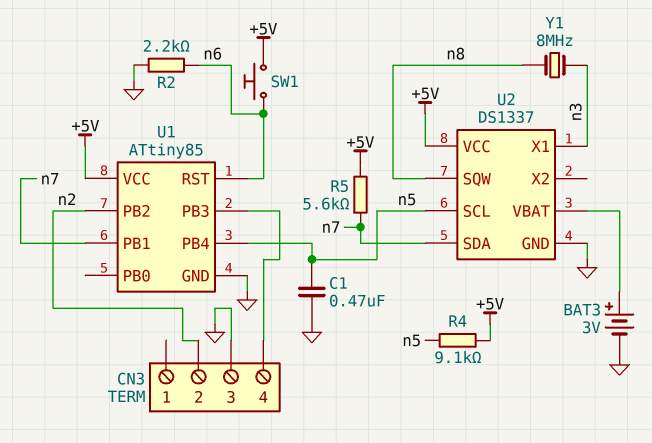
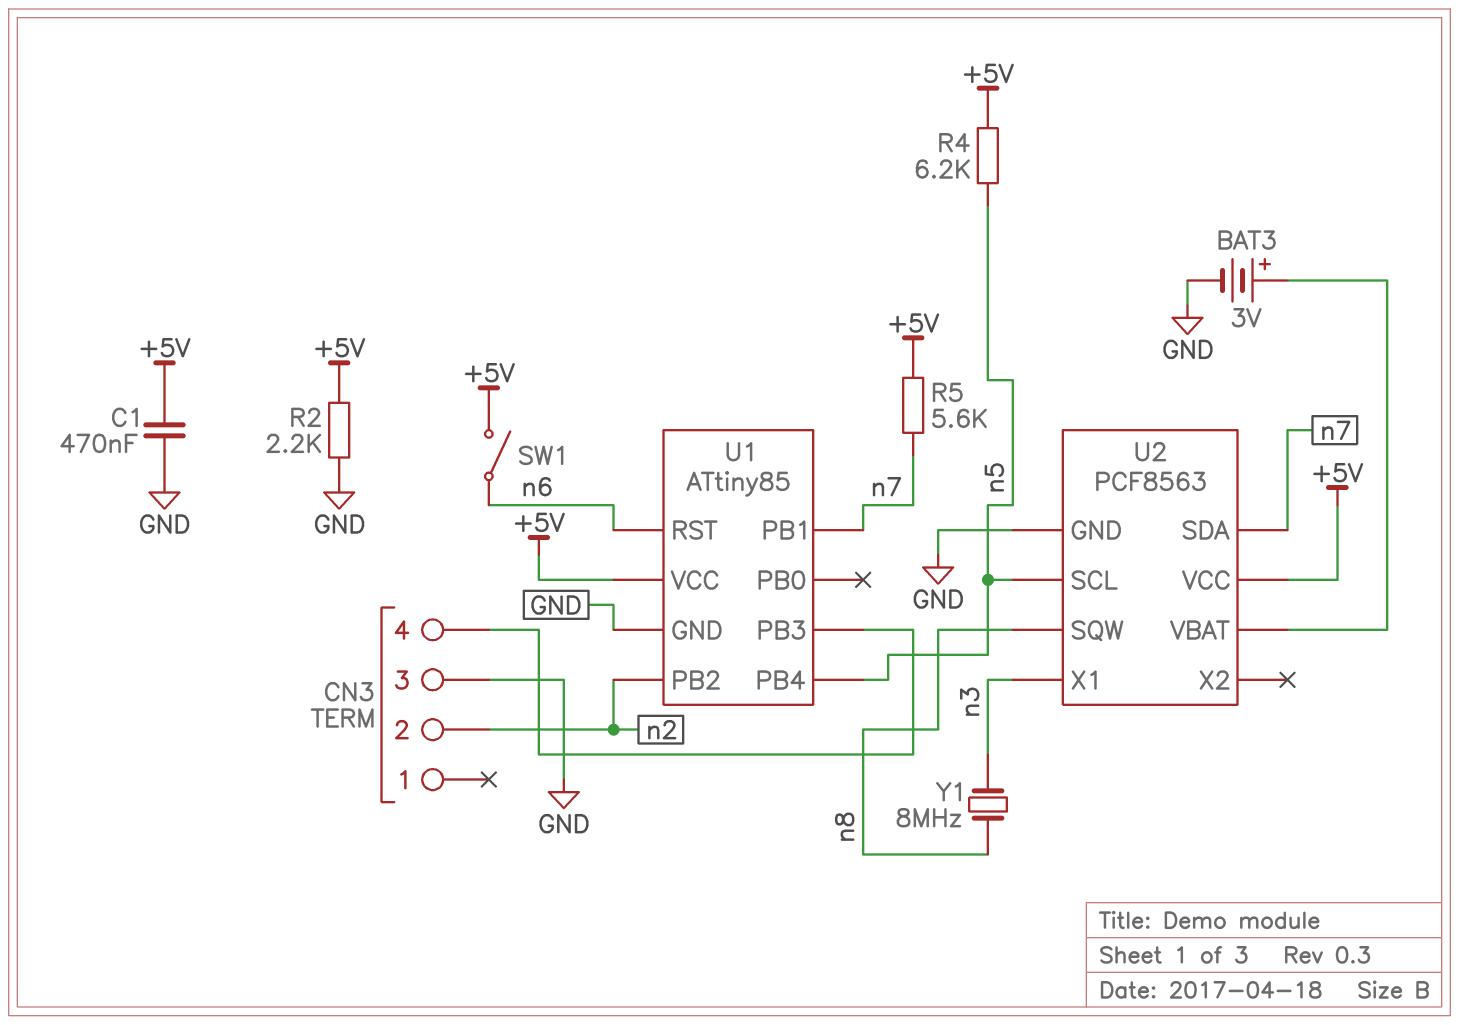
C1: 470nF (GND, n5) -> 470nF (+5V, GND)
R2: 2.2k (GND, n6) -> 2.2k (+5V, GND)
R4: 9.1k (+5V, n5) -> 6.2k (+5V, n5)
SW1: button (+5V, n6) -> switch (+5V, n6)
U2: DS1337 -> PCF8563

